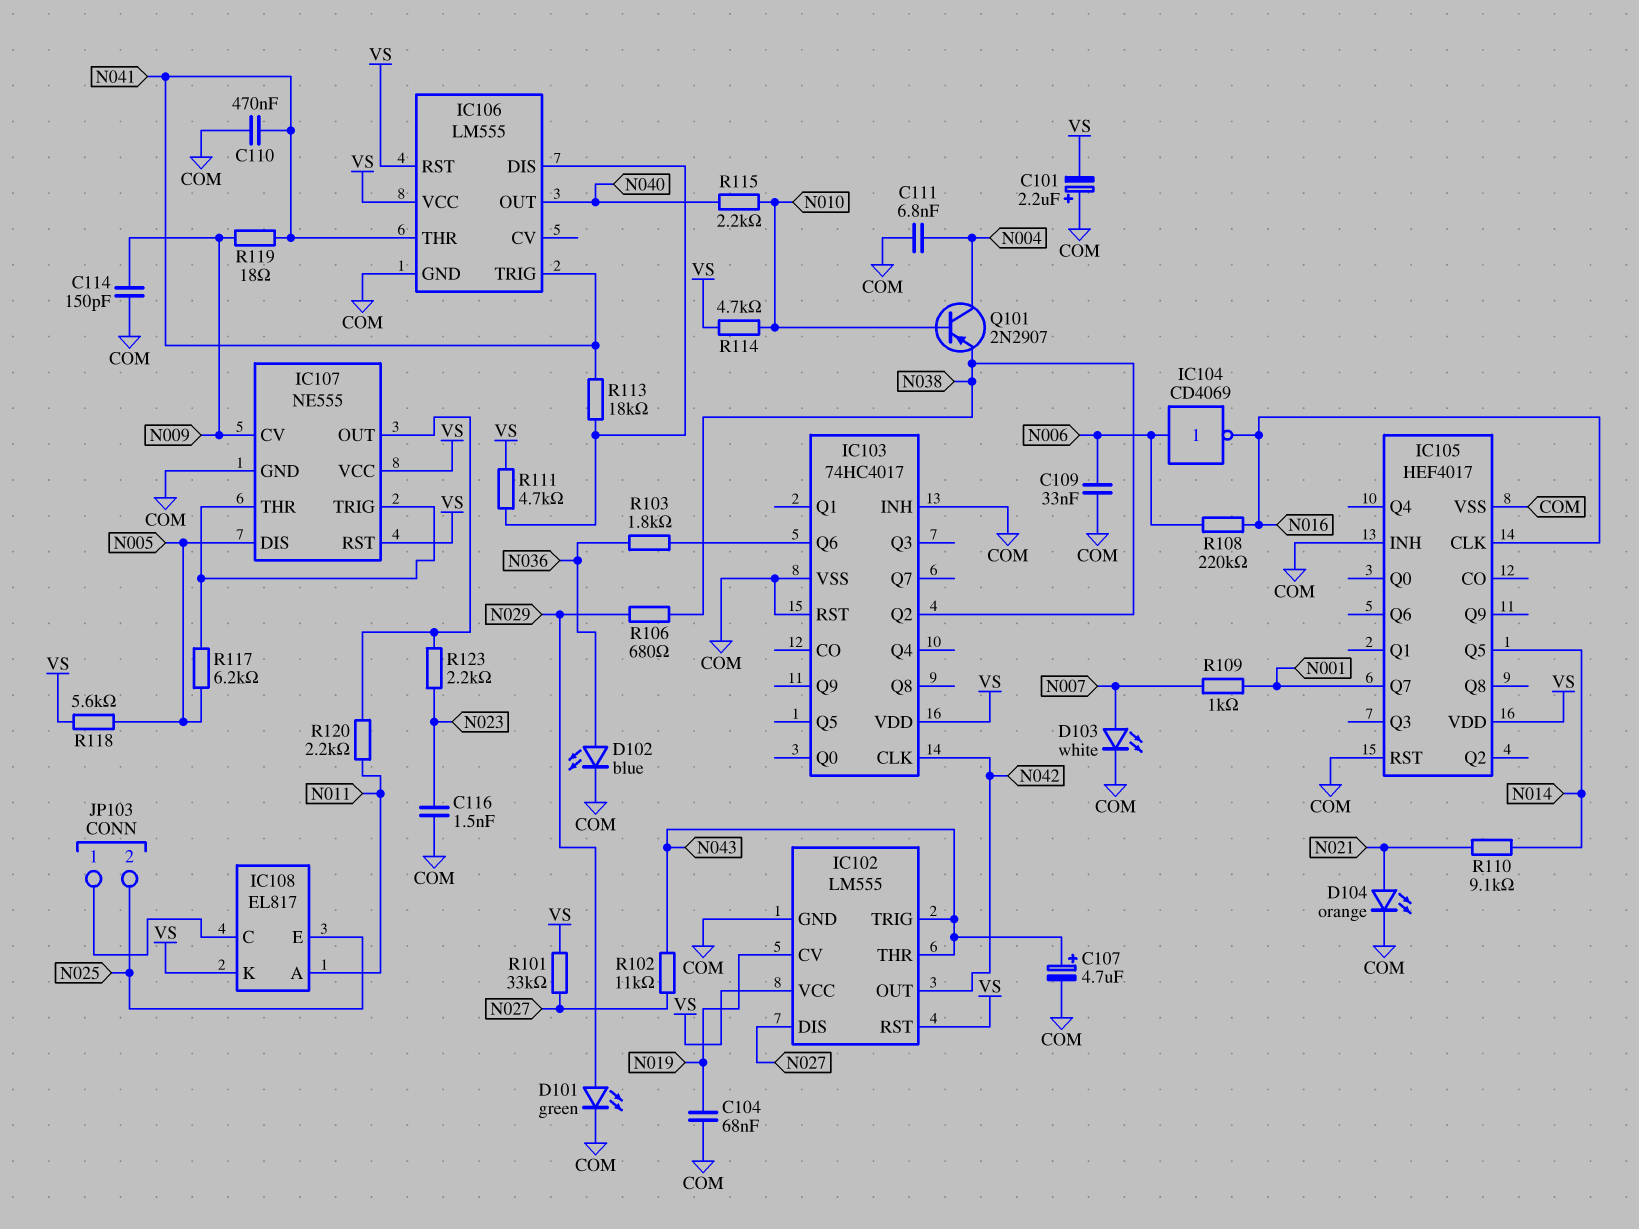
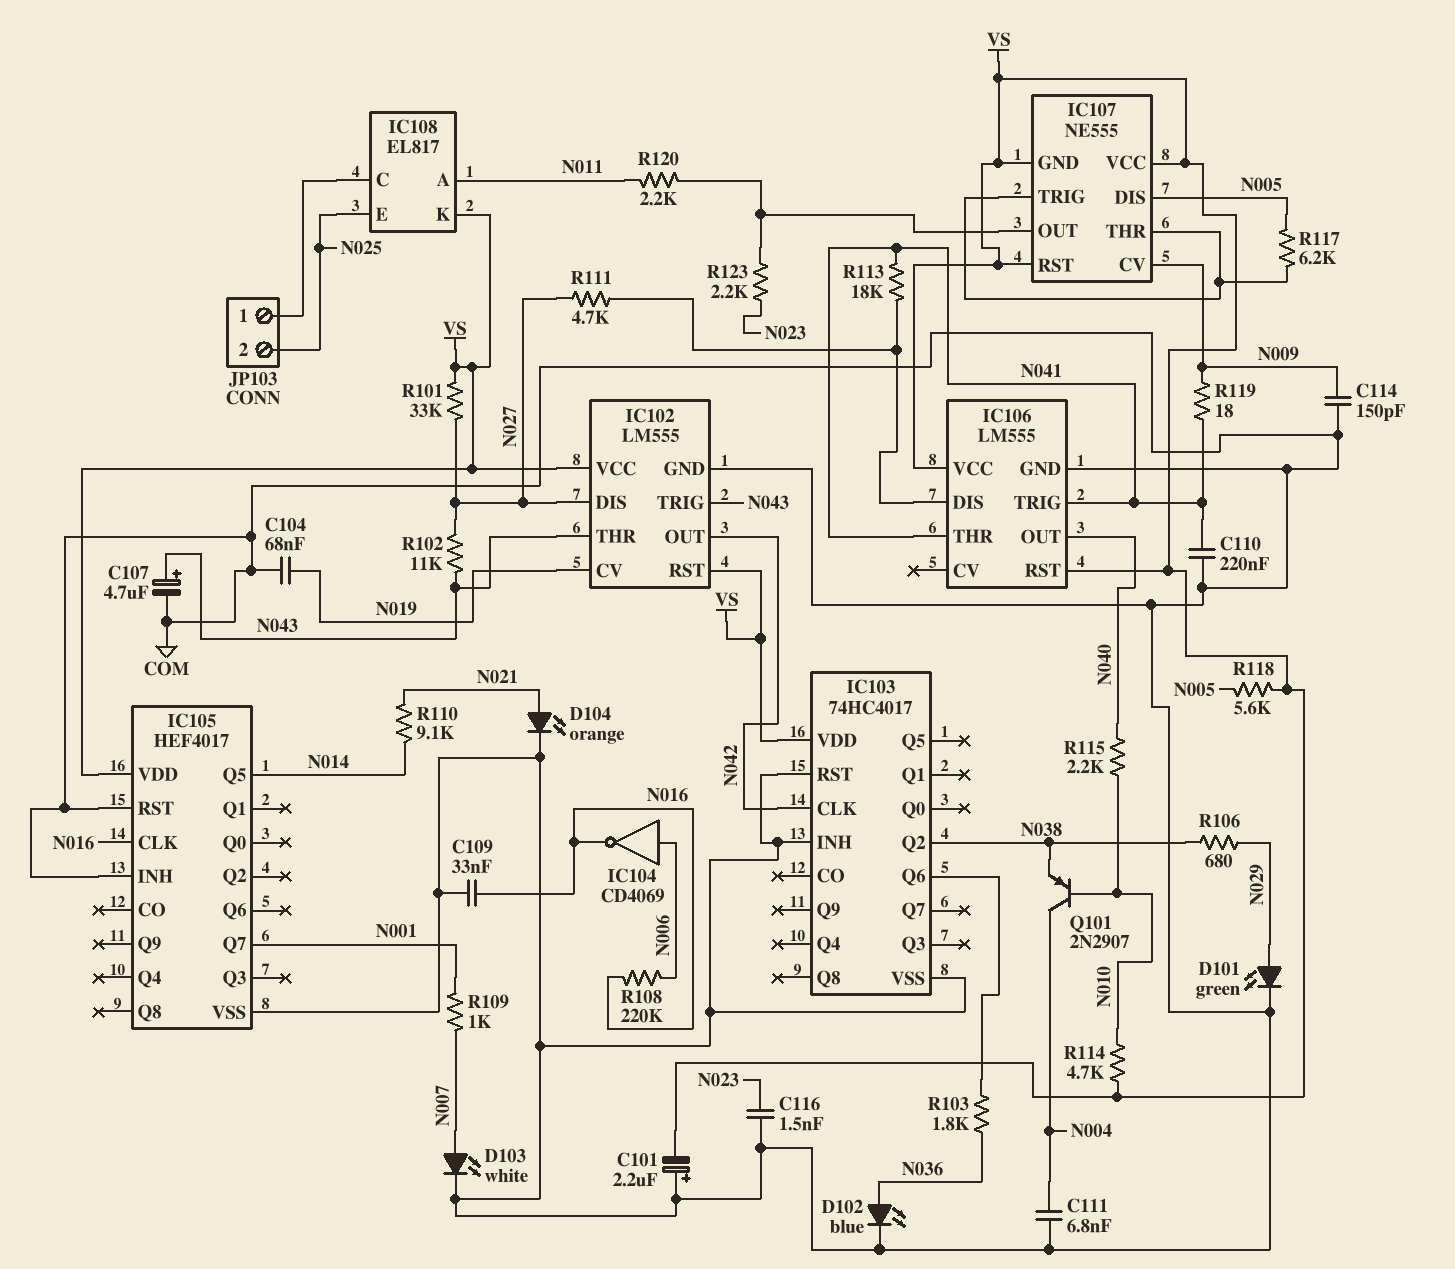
C109: 33nF (COM, N006) -> 33nF (COM, N016)
C110: 470nF (COM, N041) -> 220nF (COM, N041)
IC107 pin GND: COM -> VS
R111: 4.7k (IC106/DIS, VS) -> 4.7k (IC106/DIS, N027)

